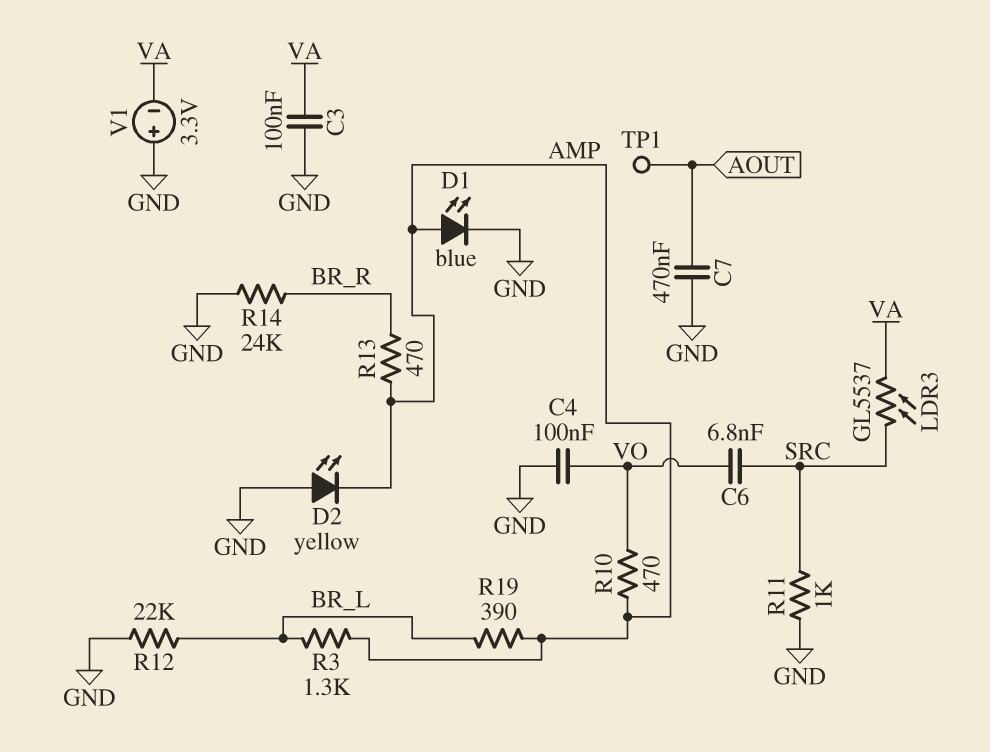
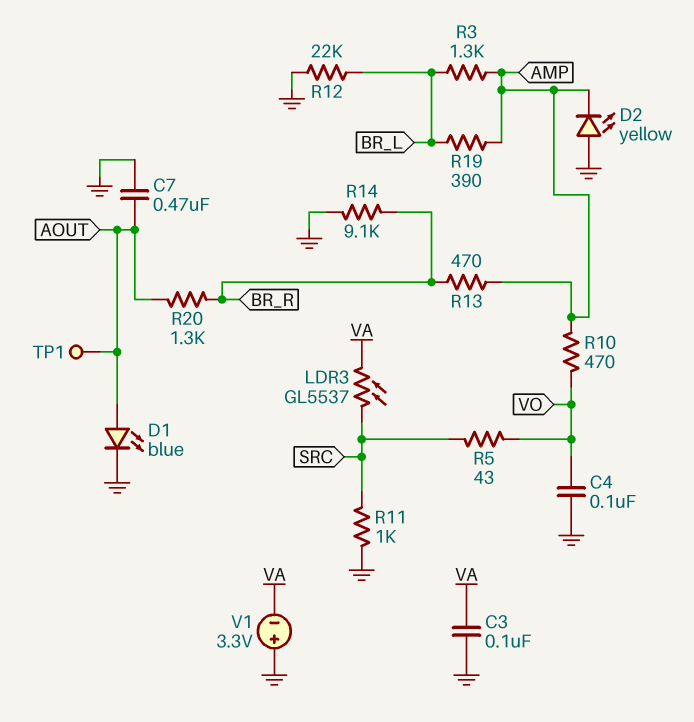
C6: 6.8nF (SRC, VO) -> none
D1: LED blue (A AMP, K GND) -> LED blue (A AOUT, K GND)
R5: none -> 43 (SRC, VO)
R14: 24k (BR_R, GND) -> 9.1k (BR_R, GND)
R20: none -> 1.3k (AOUT, BR_R)

